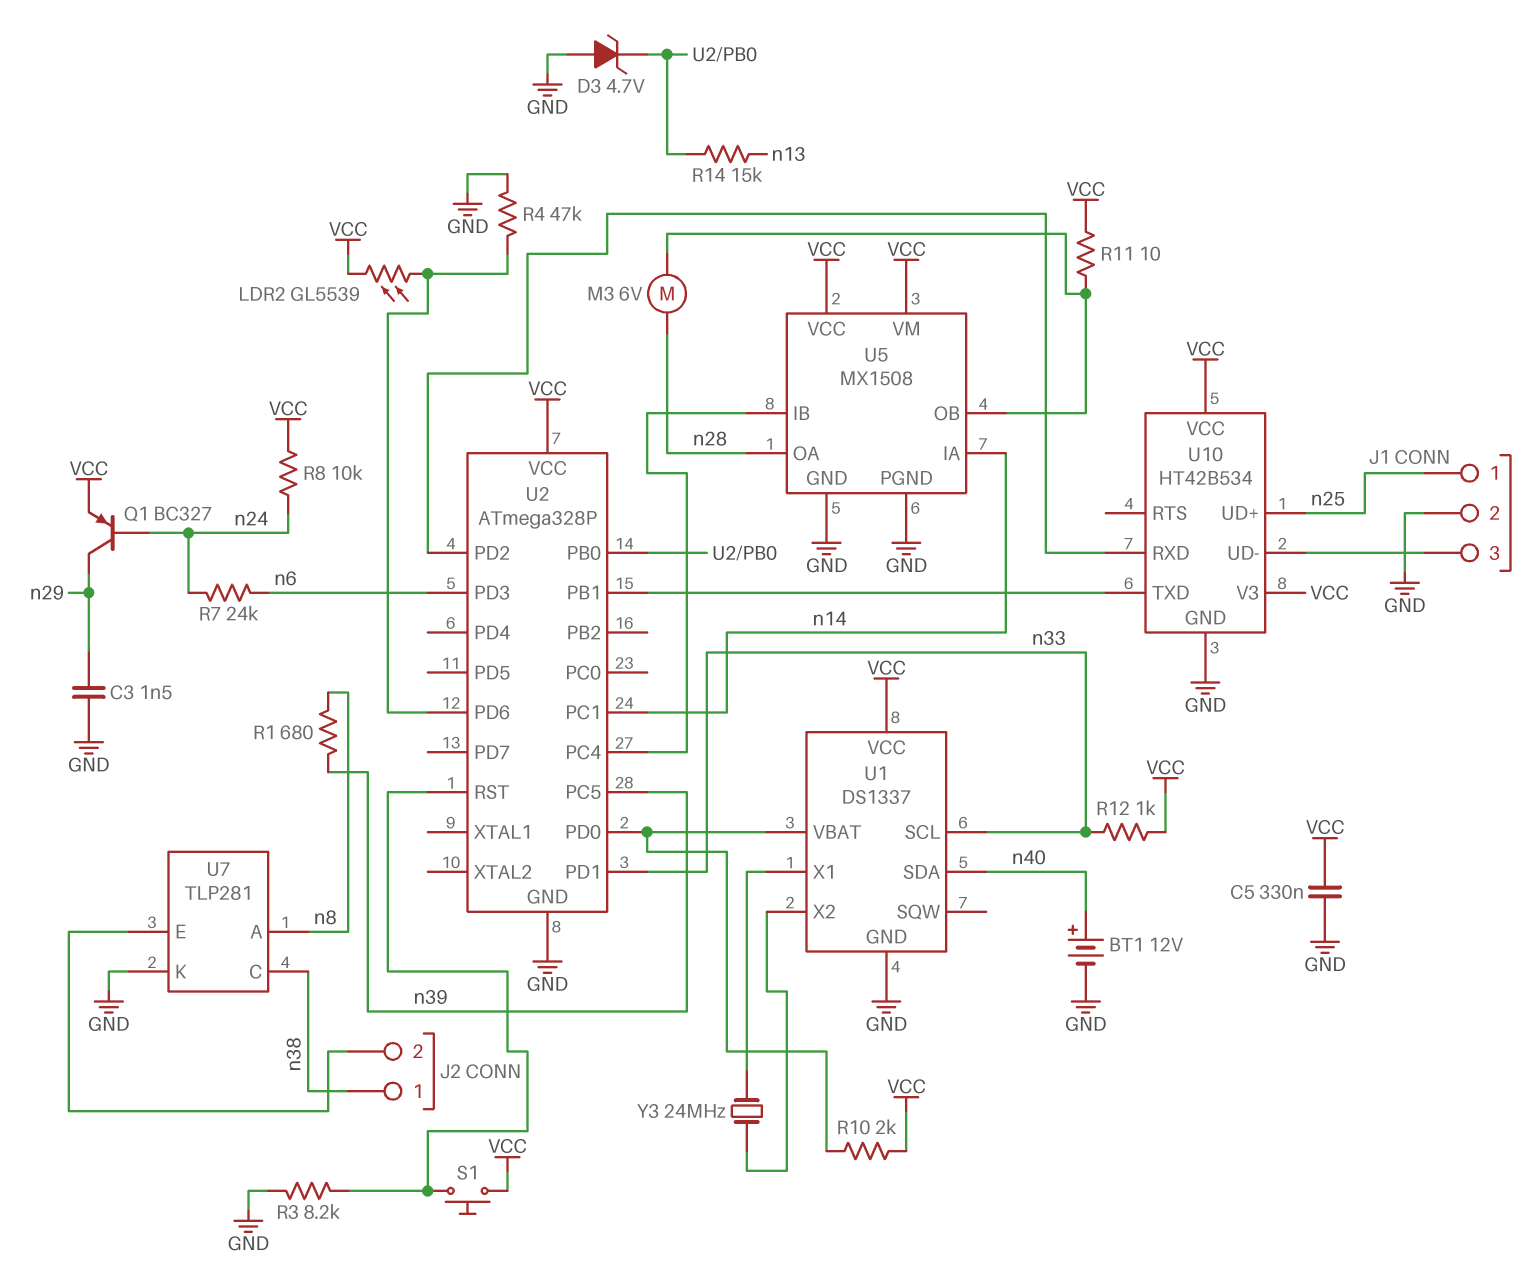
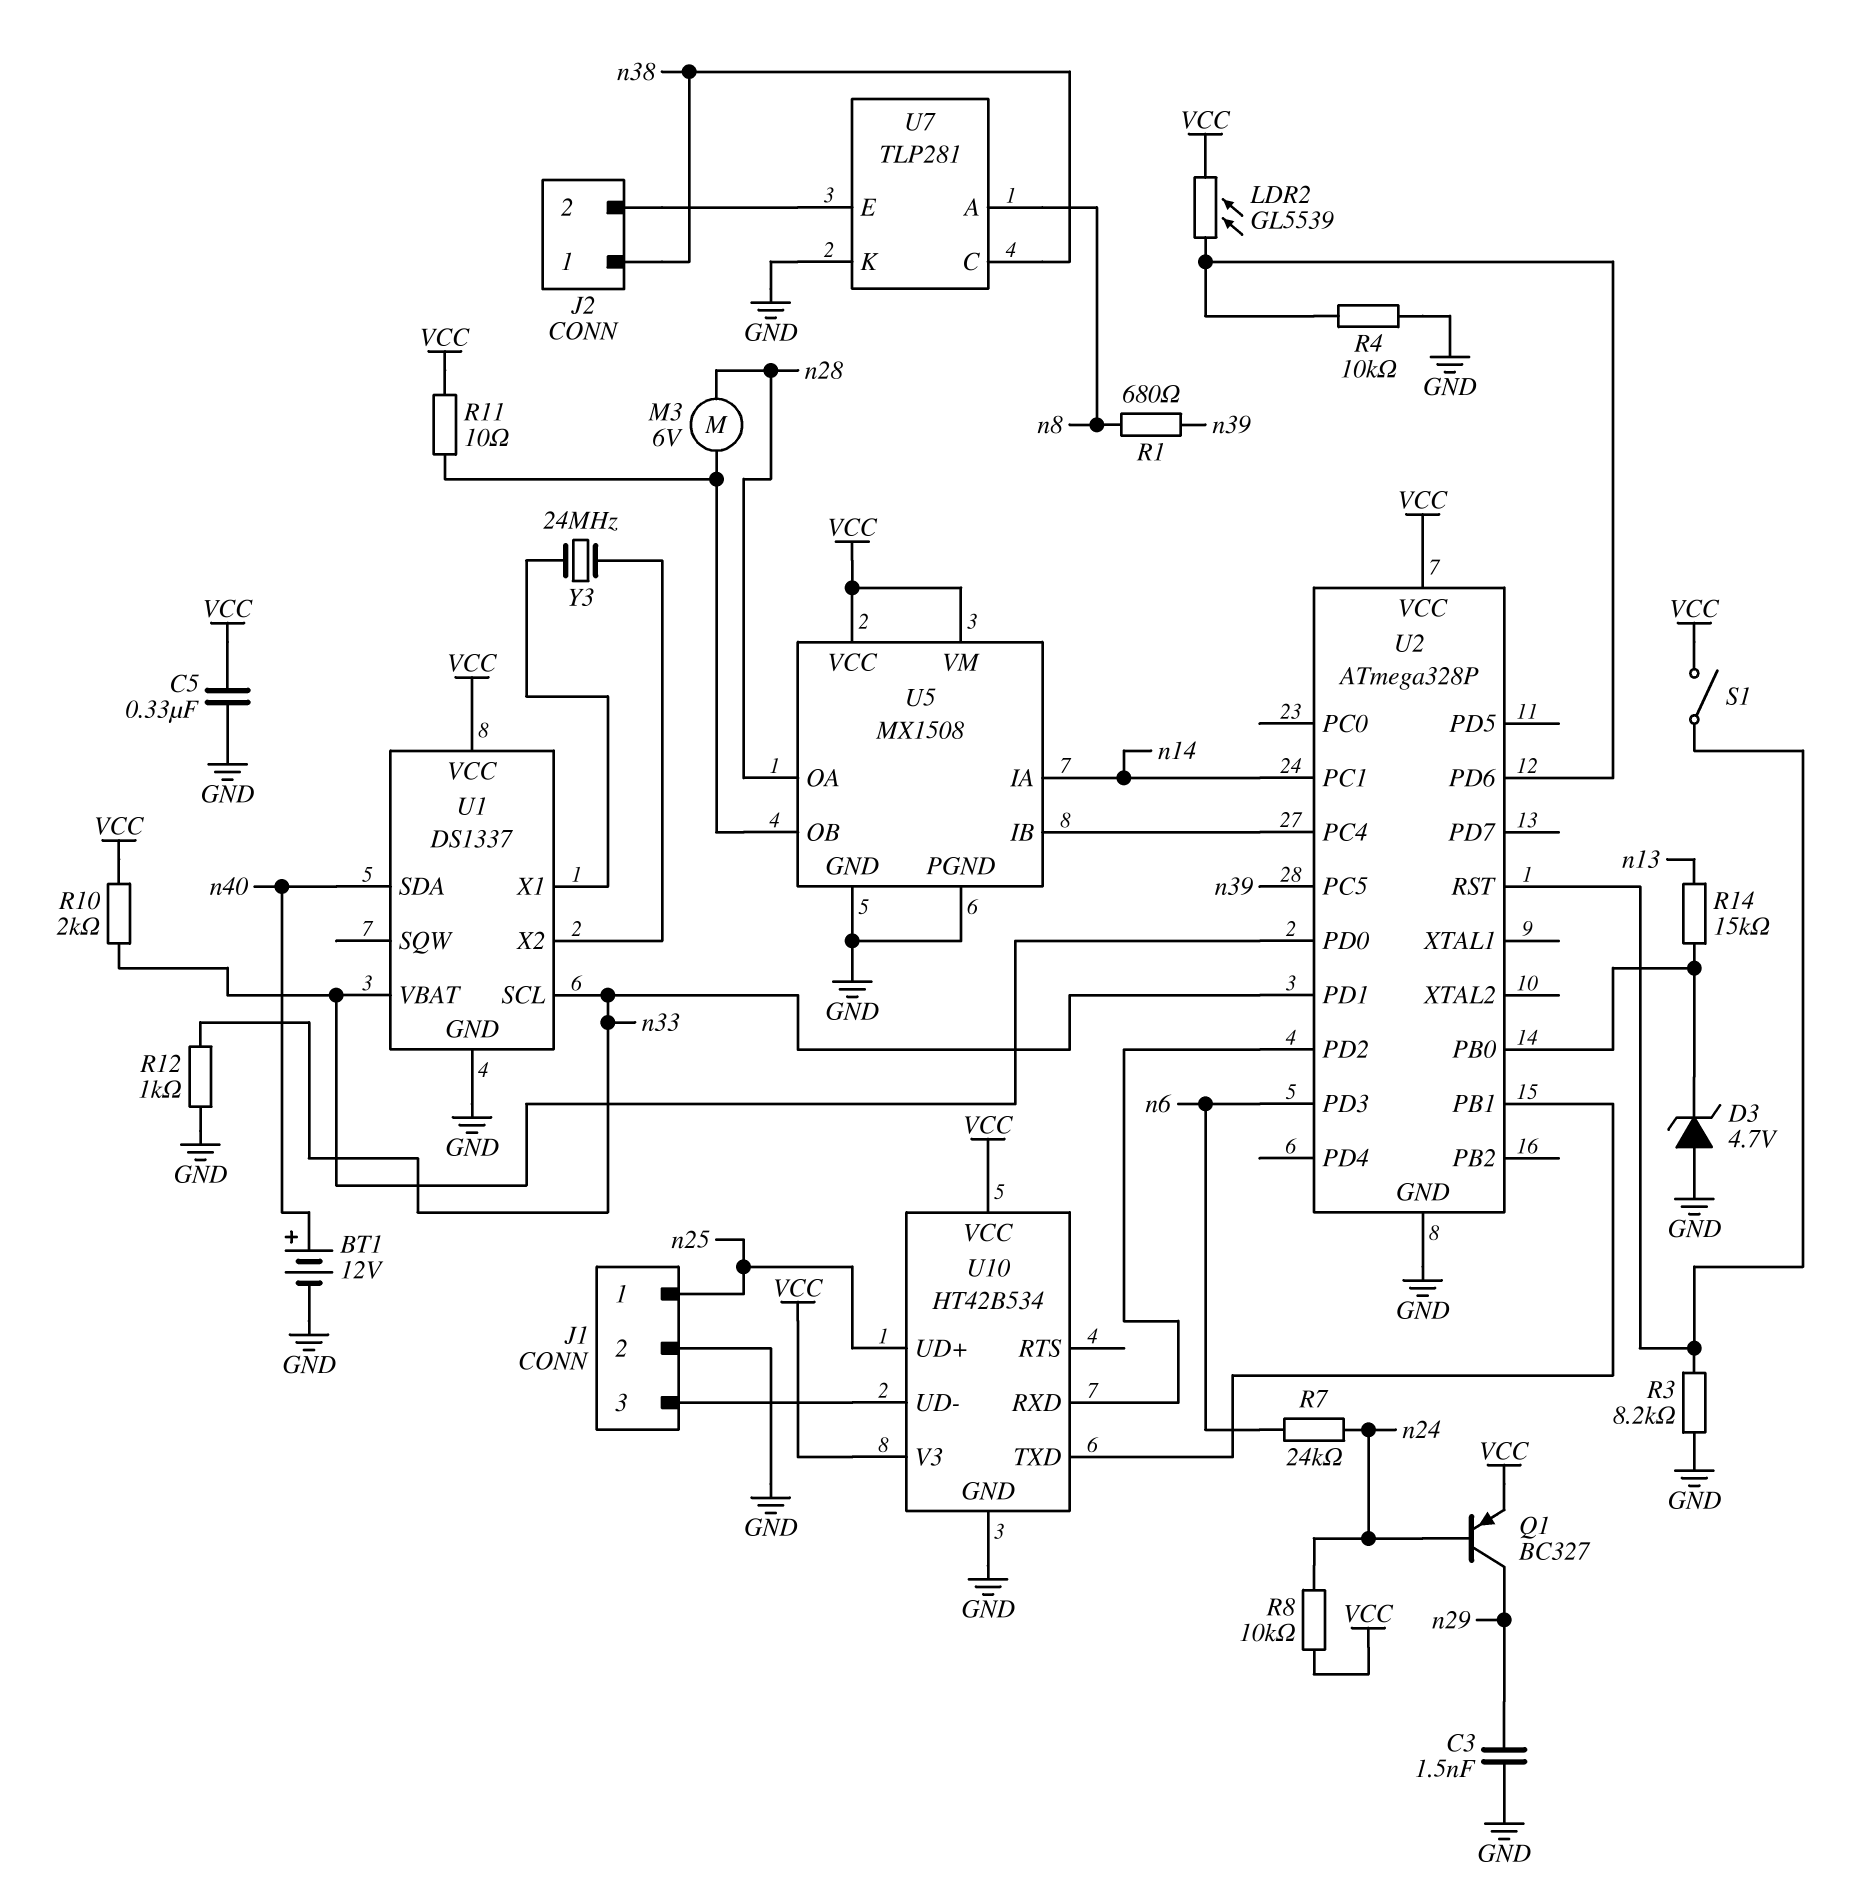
R4: 47k (GND, U2/PD6) -> 10k (GND, U2/PD6)
R12: 1k (VCC, n33) -> 1k (GND, n33)
S1: button (U2/RST, VCC) -> switch (U2/RST, VCC)

